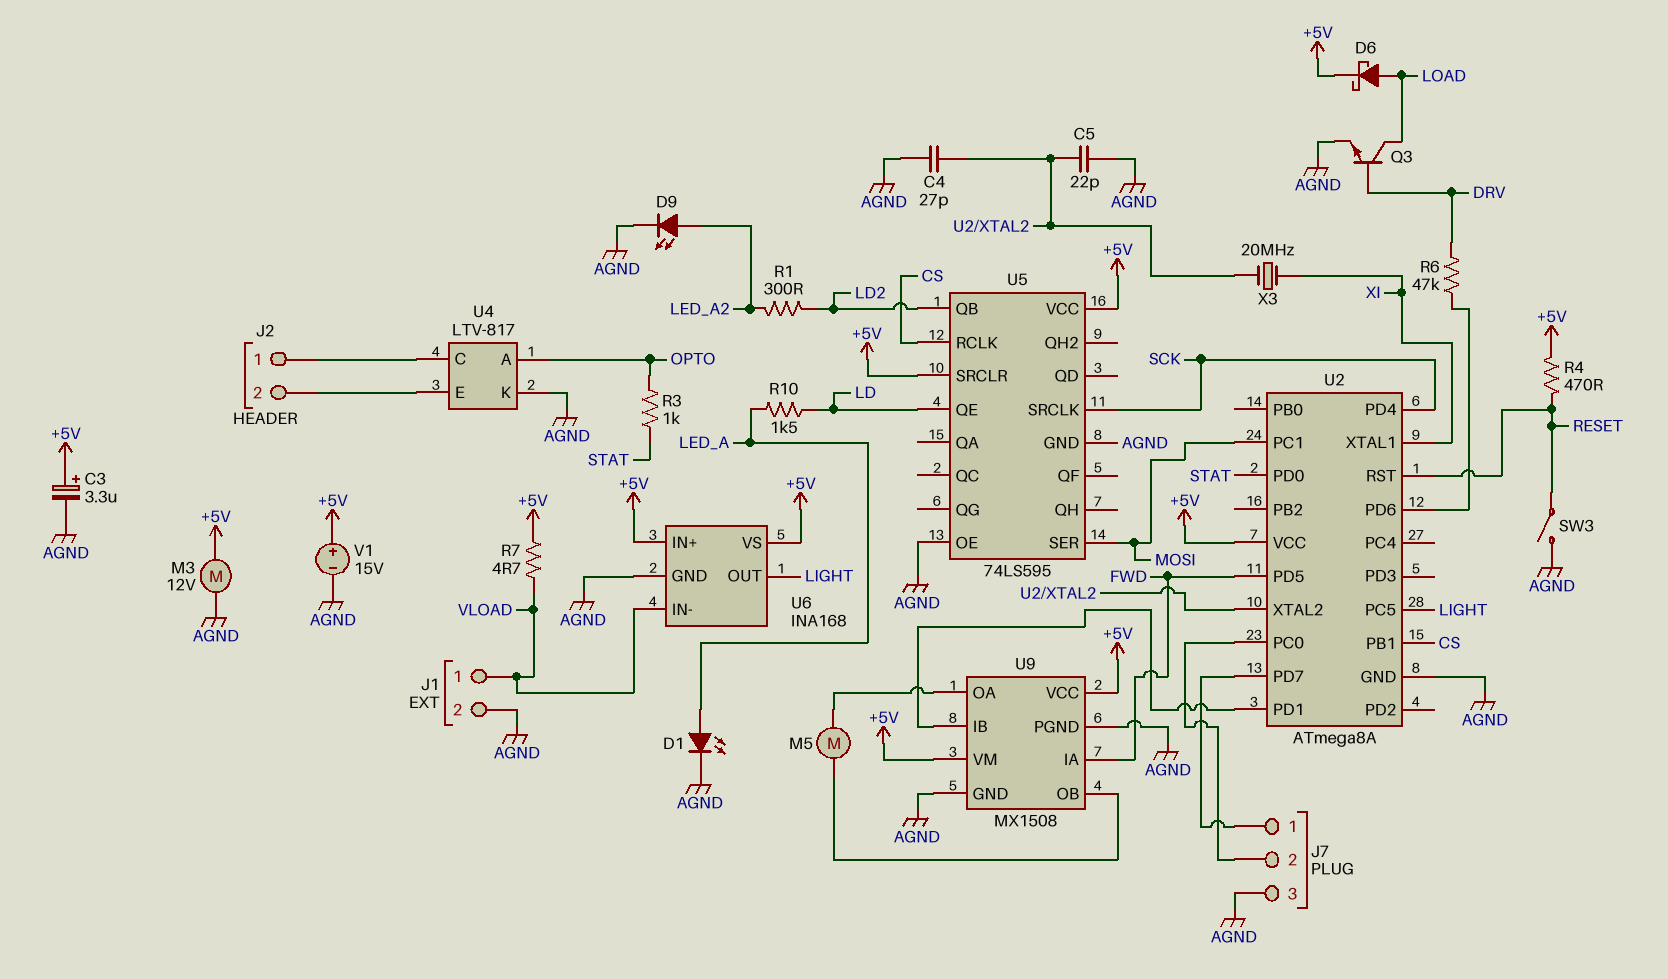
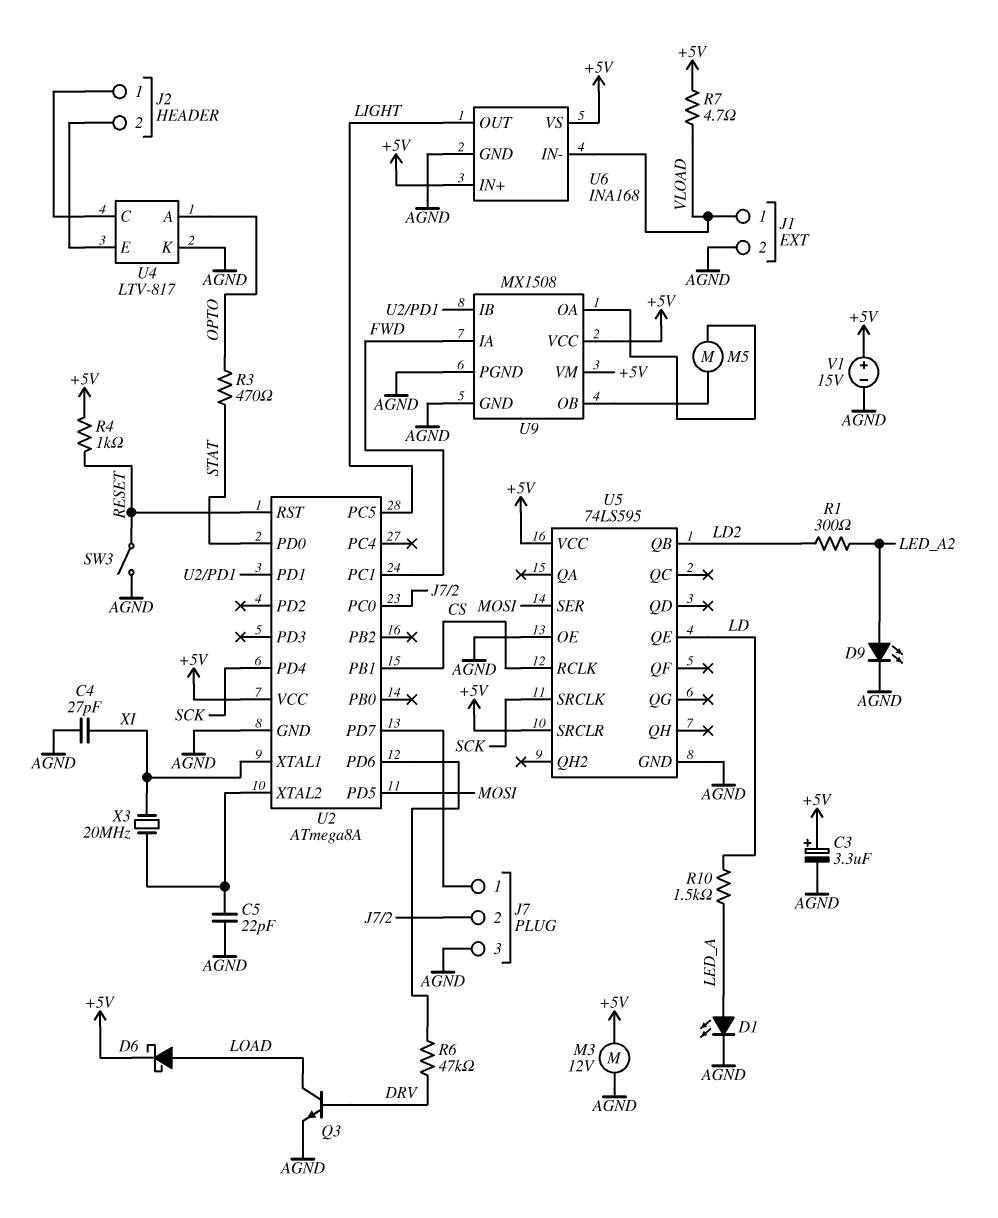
C4: 27pF (AGND, U2/XTAL2) -> 27pF (AGND, XI)
R3: 1k (OPTO, STAT) -> 470 (OPTO, STAT)
R4: 470 (+5V, RESET) -> 1k (+5V, RESET)
U2 pin PC1: MOSI -> FWD
U2 pin PD5: FWD -> MOSI

